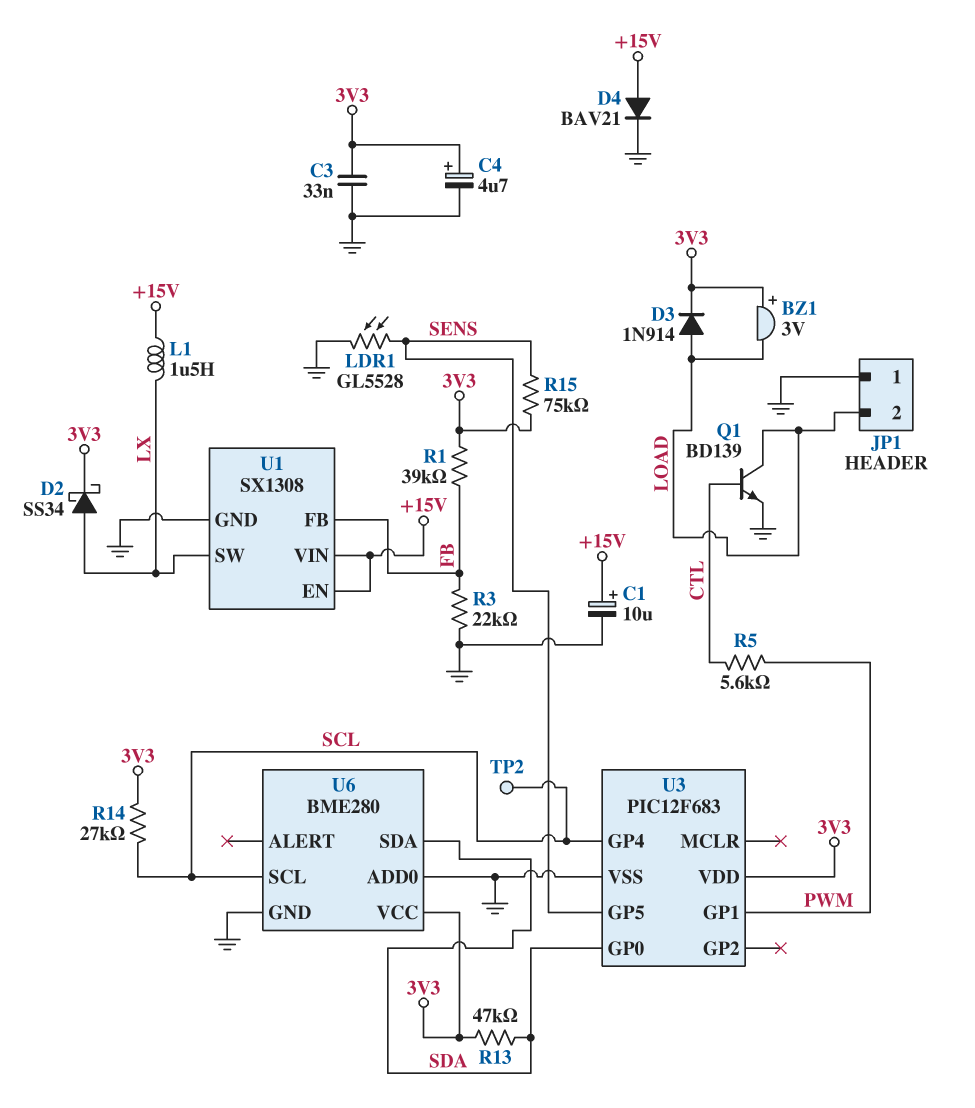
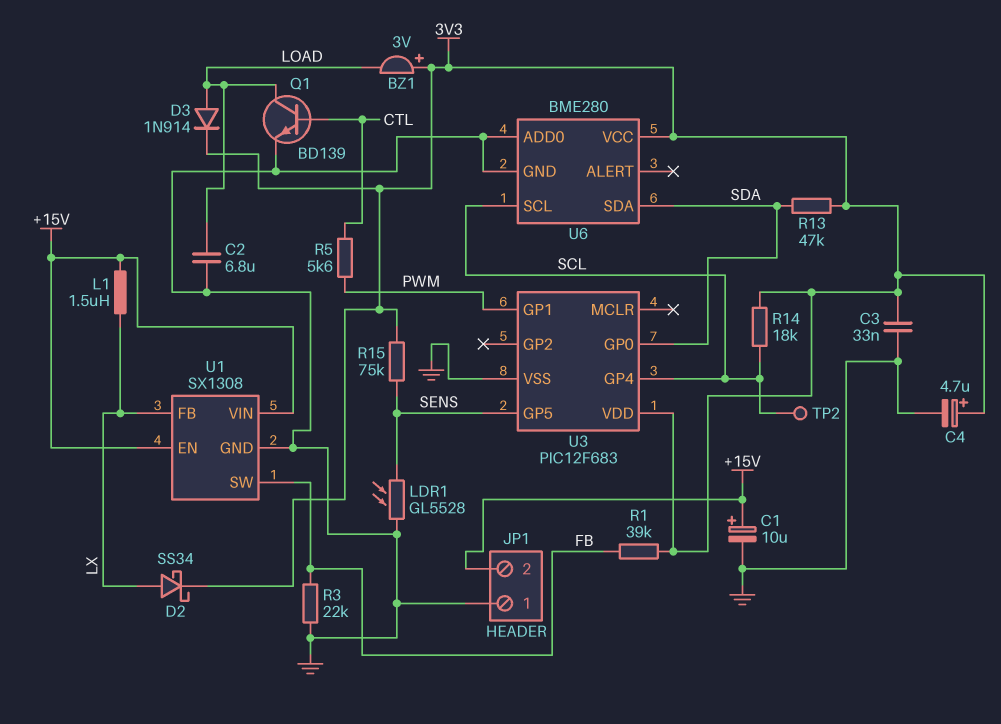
C2: none -> 6.8uF (GND, LOAD)
D4: diode BAV21 (A +15V, K GND) -> none
JP1 pin 2: LOAD -> +15V
R14: 27k (3V3, SCL) -> 18k (3V3, SCL)
U1 pin FB: FB -> LX
U1 pin SW: LX -> FB

